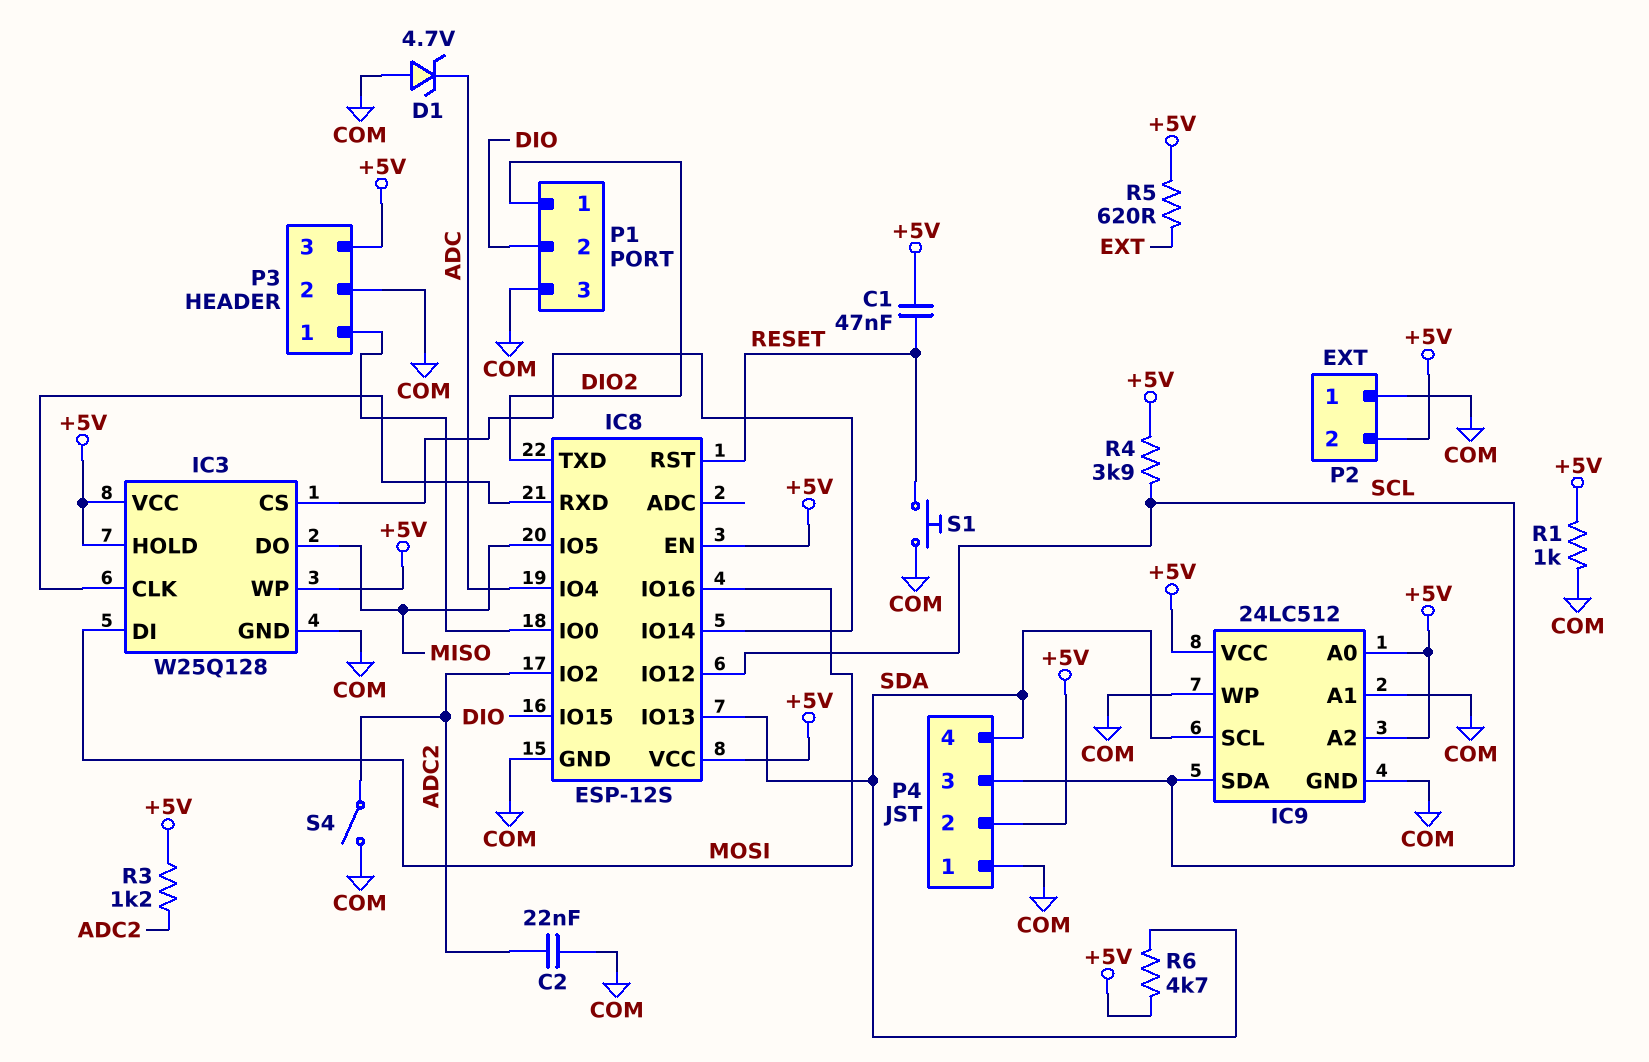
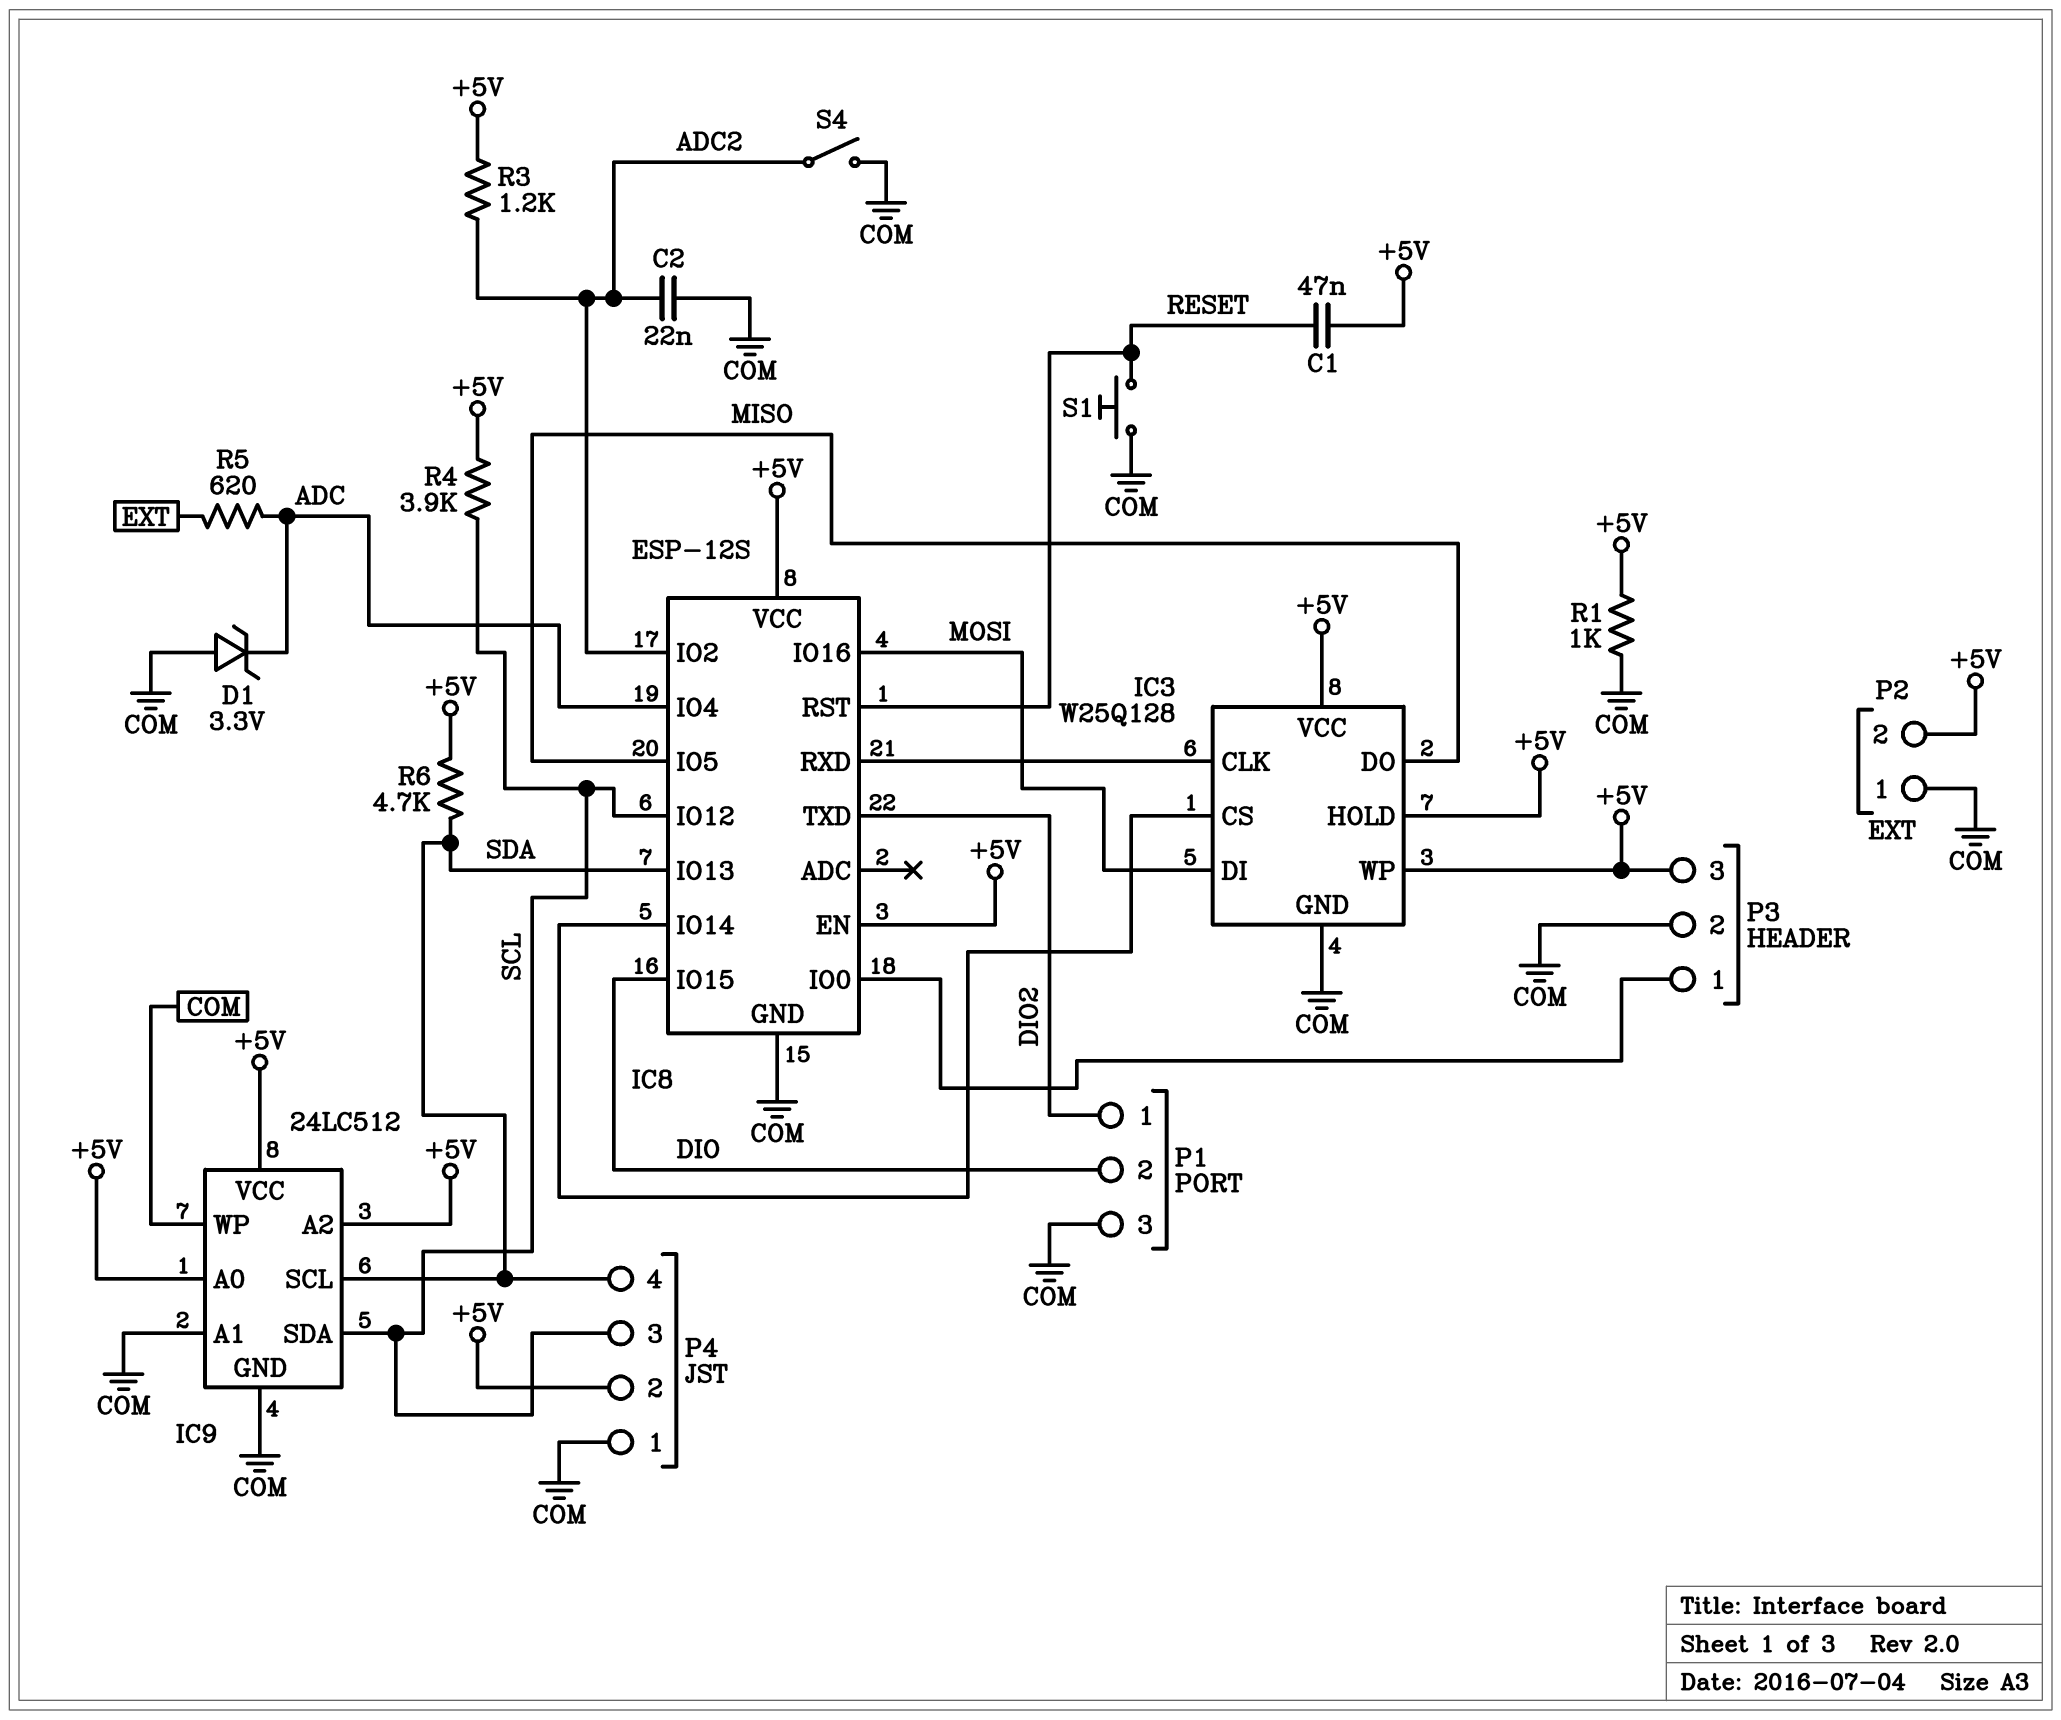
D1: zener 4.7V (A COM, K ADC) -> zener 3.3V (A COM, K ADC)
R5: 620 (+5V, EXT) -> 620 (ADC, EXT)

